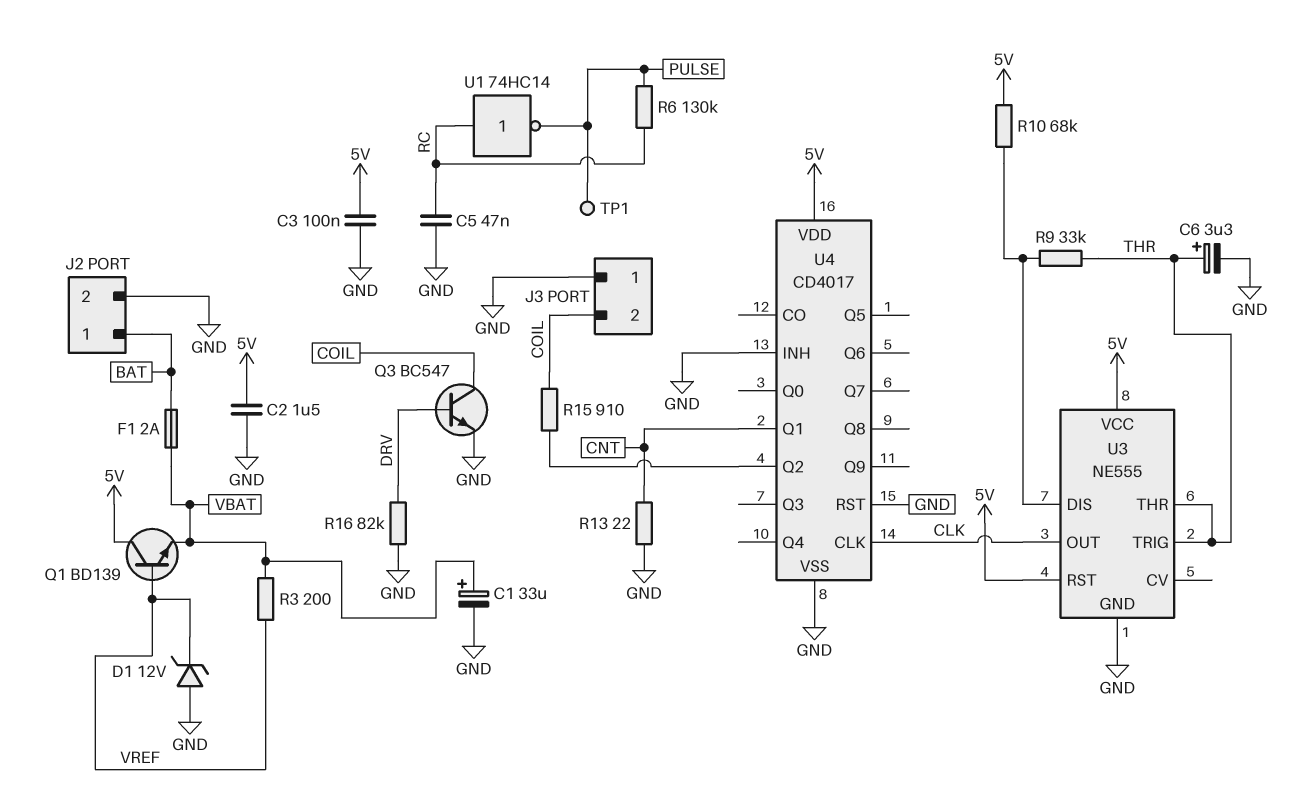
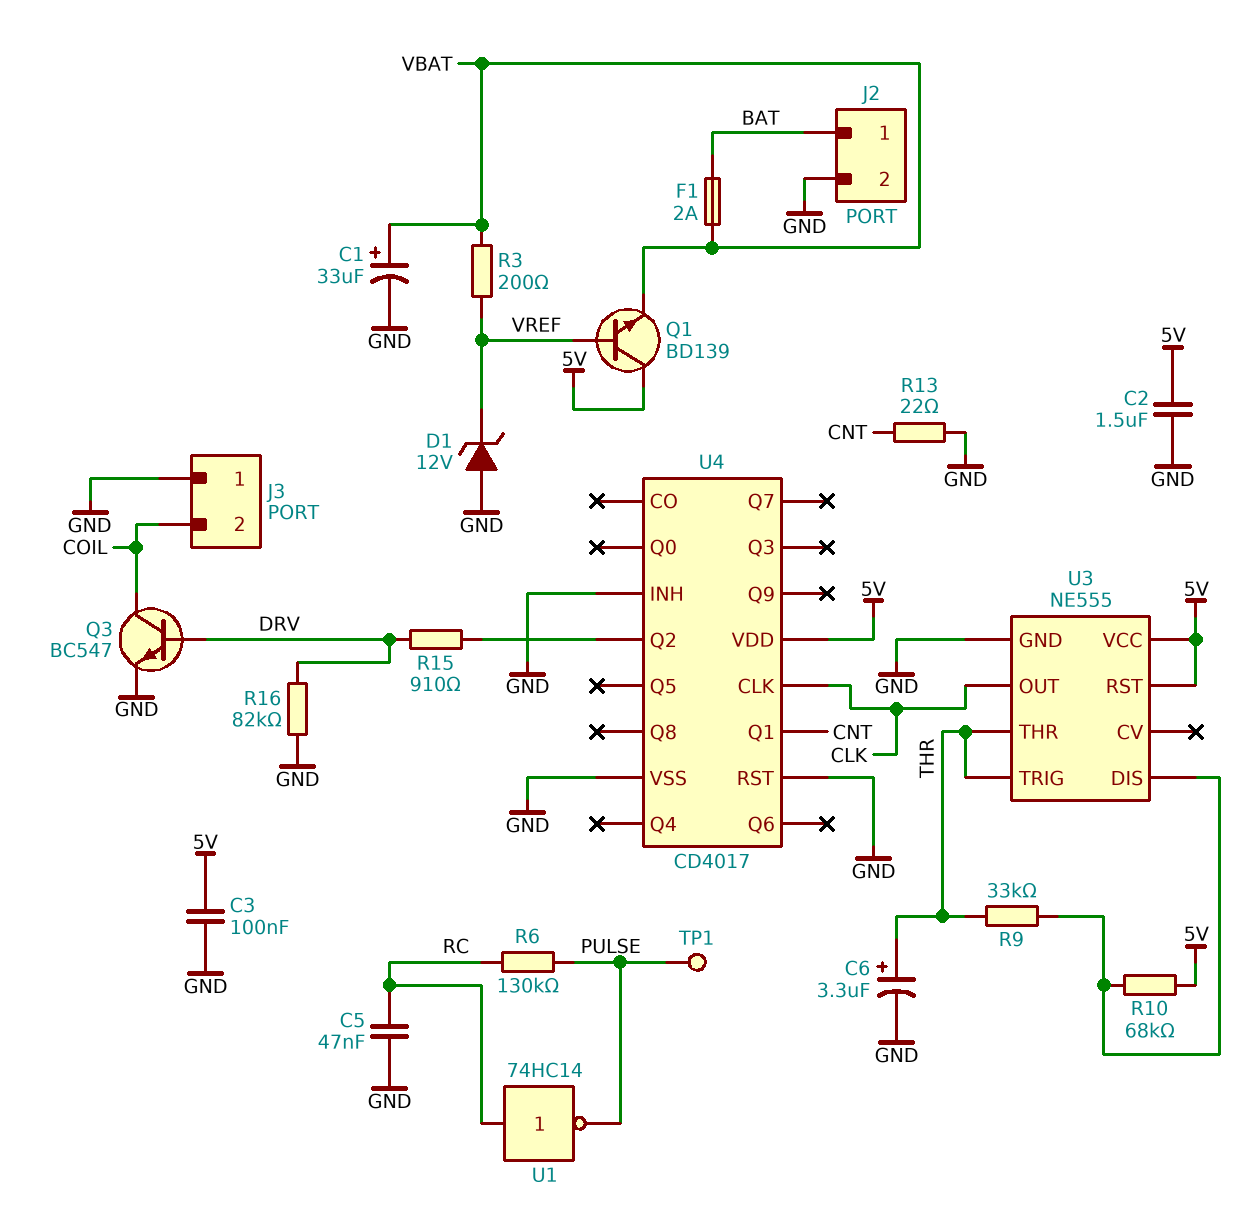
R15: 910 (COIL, U4/Q2) -> 910 (DRV, U4/Q2)

